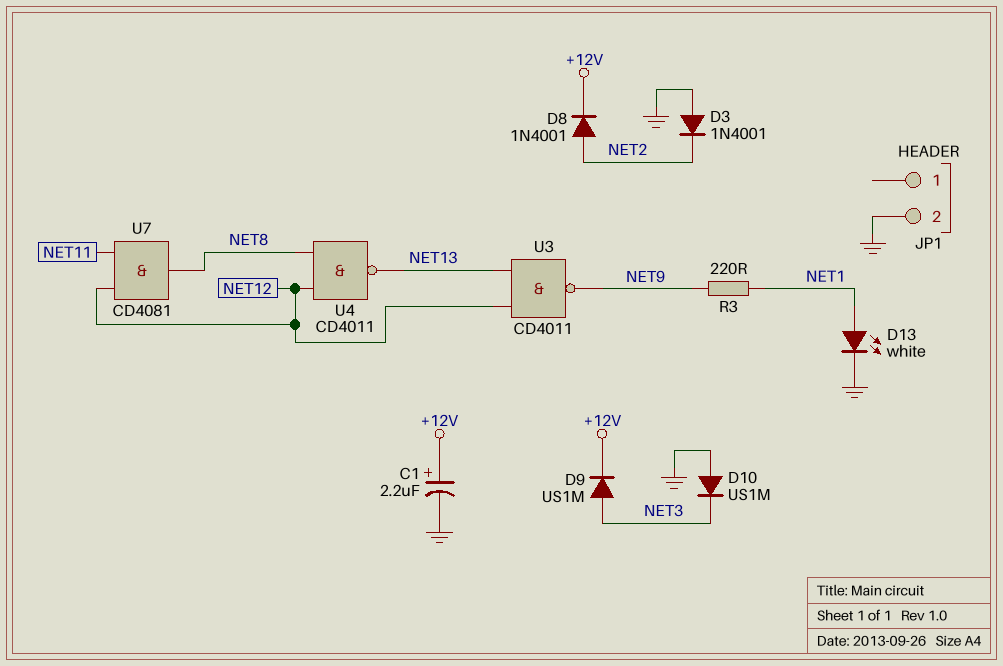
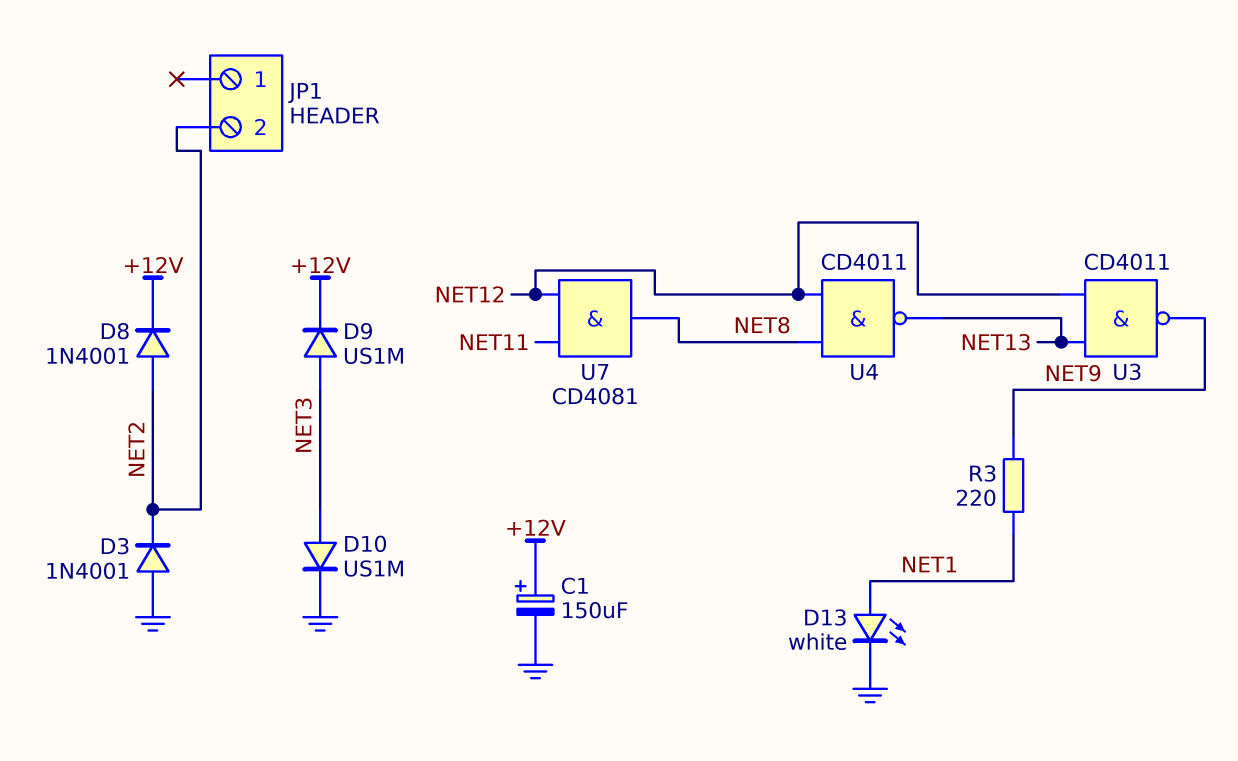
C1: 2.2uF (plus +12V, minus GND) -> 150uF (plus +12V, minus GND)
D10: diode US1M (A GND, K NET3) -> diode US1M (A NET3, K GND)
JP1 pin 2: GND -> NET2

